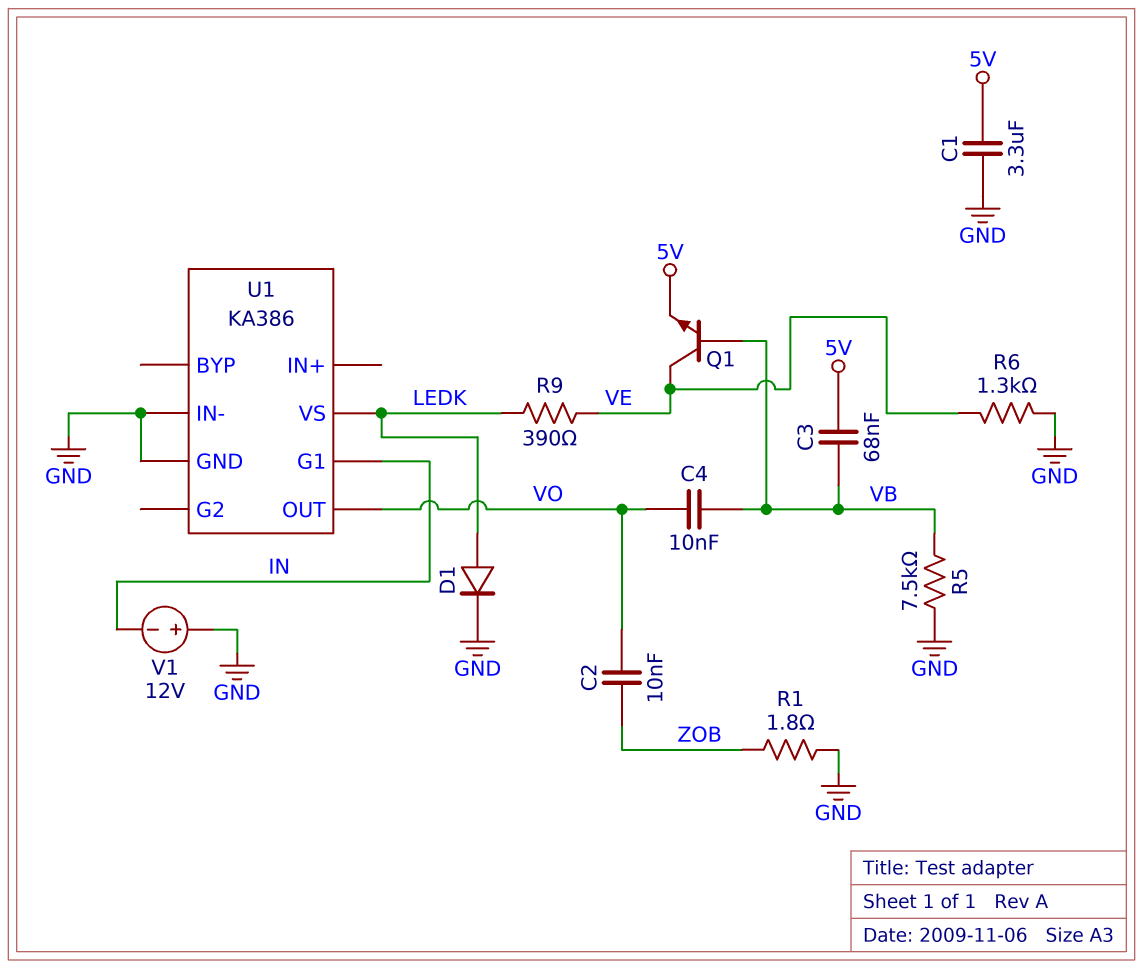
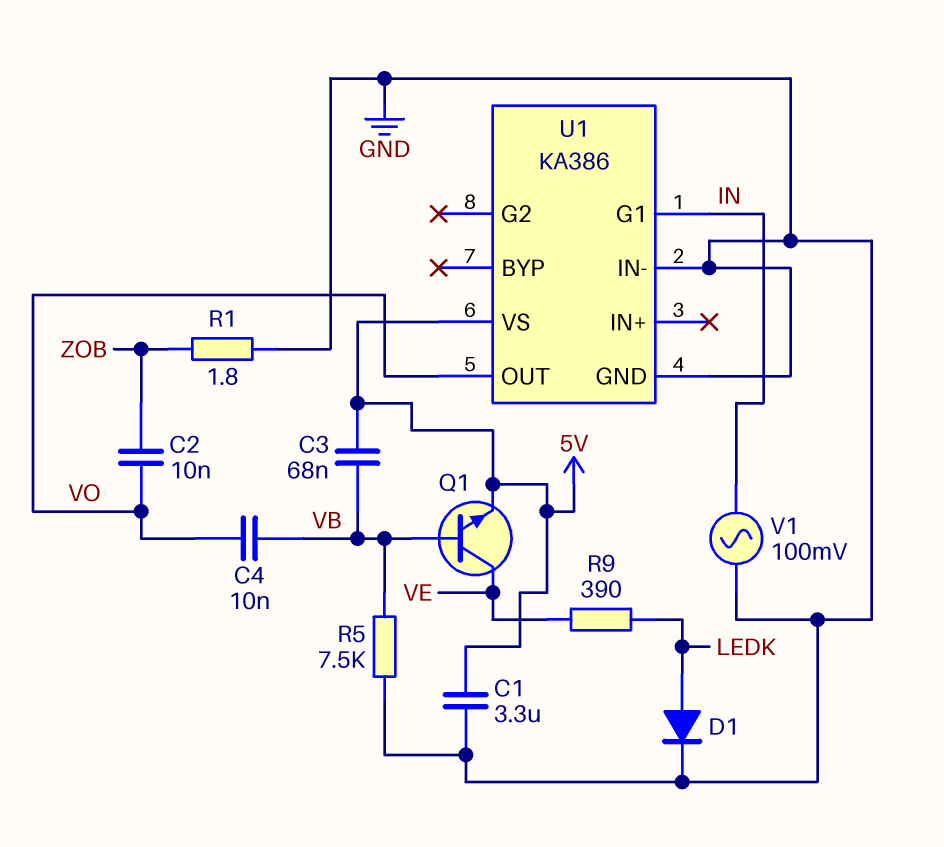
R6: 1.3k (GND, VE) -> none
U1 pin VS: LEDK -> 5V
V1: 12V (plus GND, minus IN) -> AC 100mV (GND, IN)

